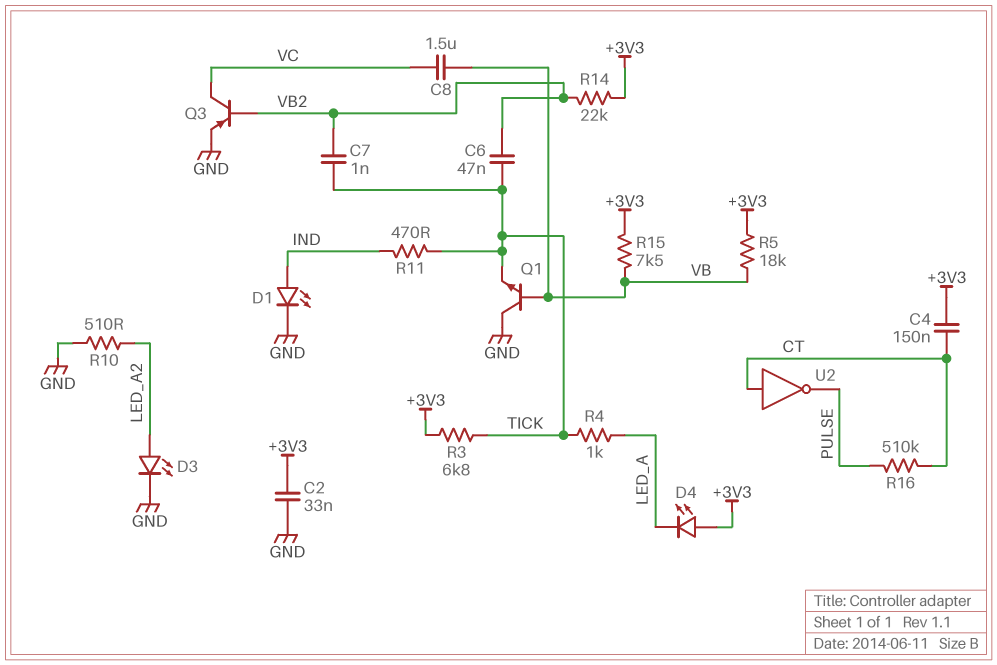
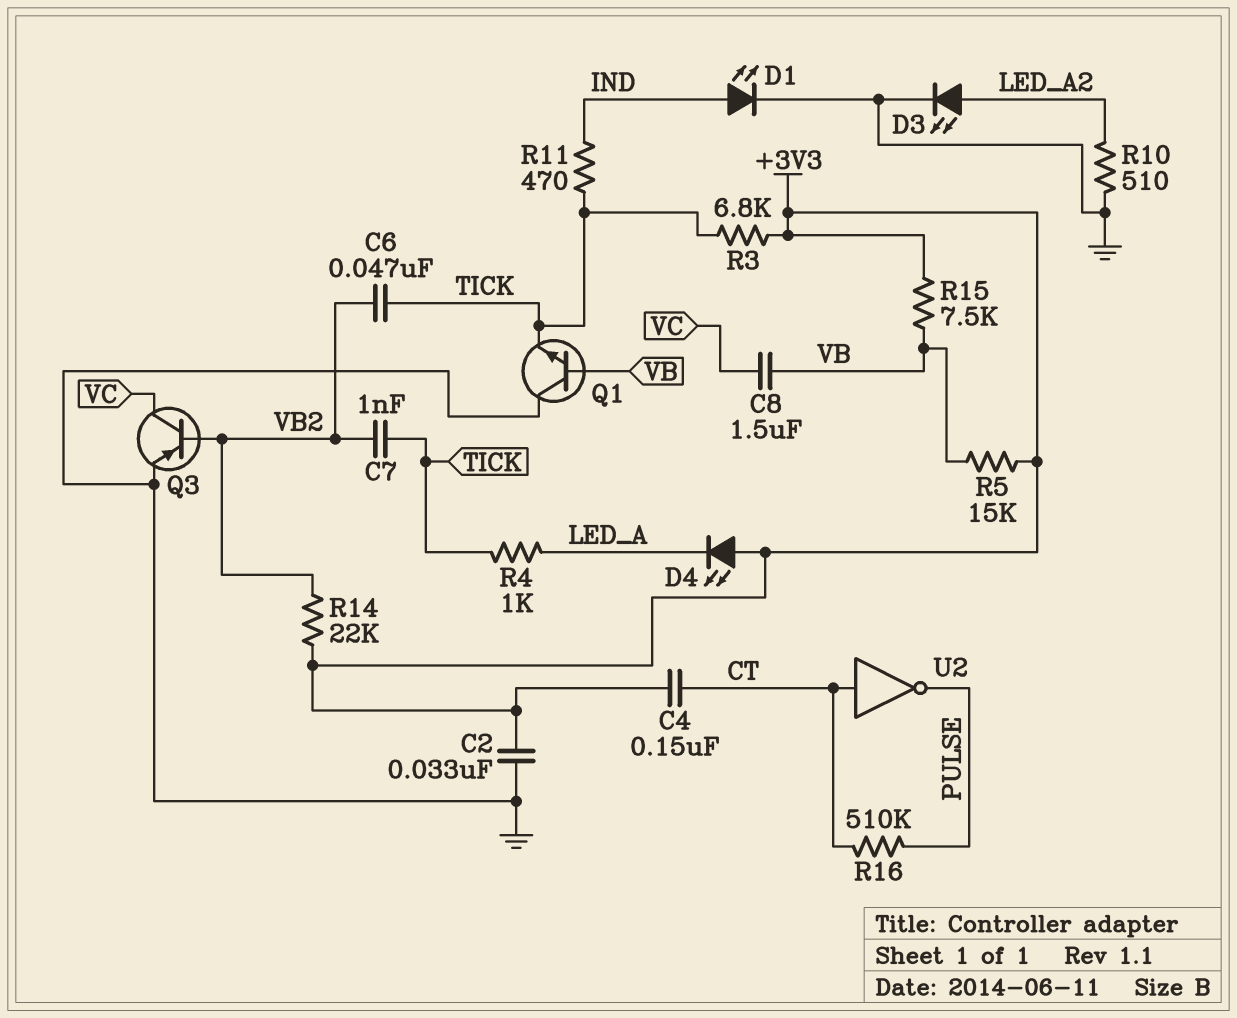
R5: 18k (+3V3, VB) -> 15k (+3V3, VB)

